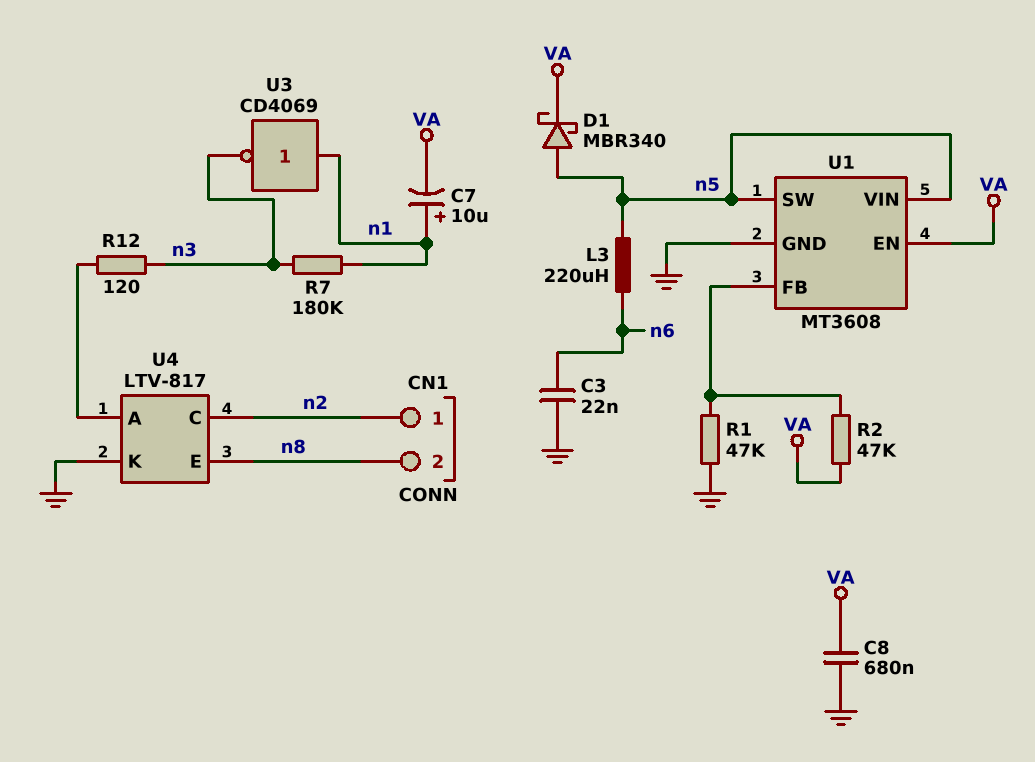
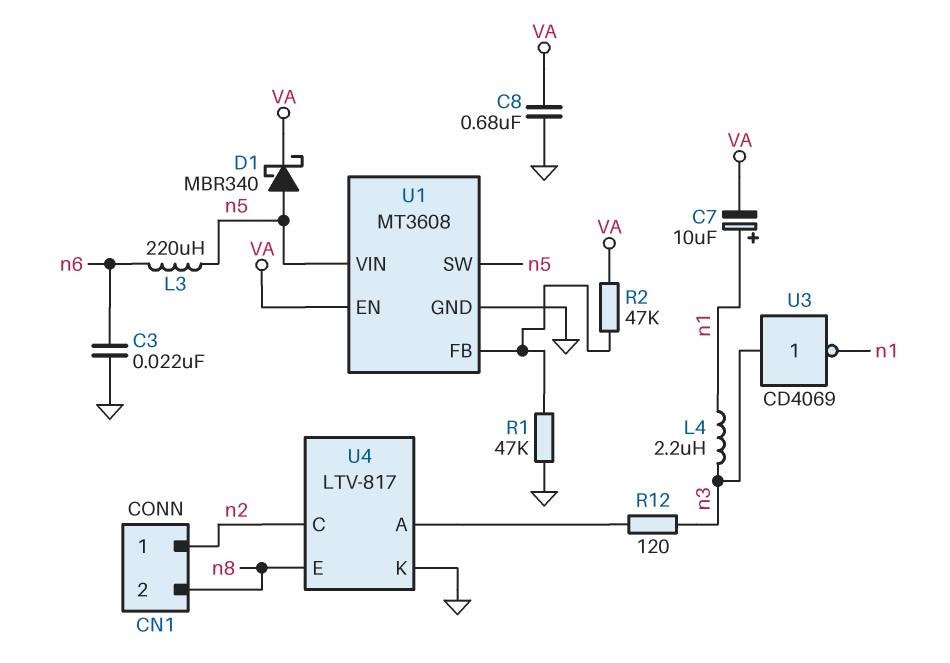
L4: none -> 2.2uH (n1, n3)
R7: 180k (n1, n3) -> none
U3: NOT CD4069 (in n1, out n3) -> NOT CD4069 (in n3, out n1)

